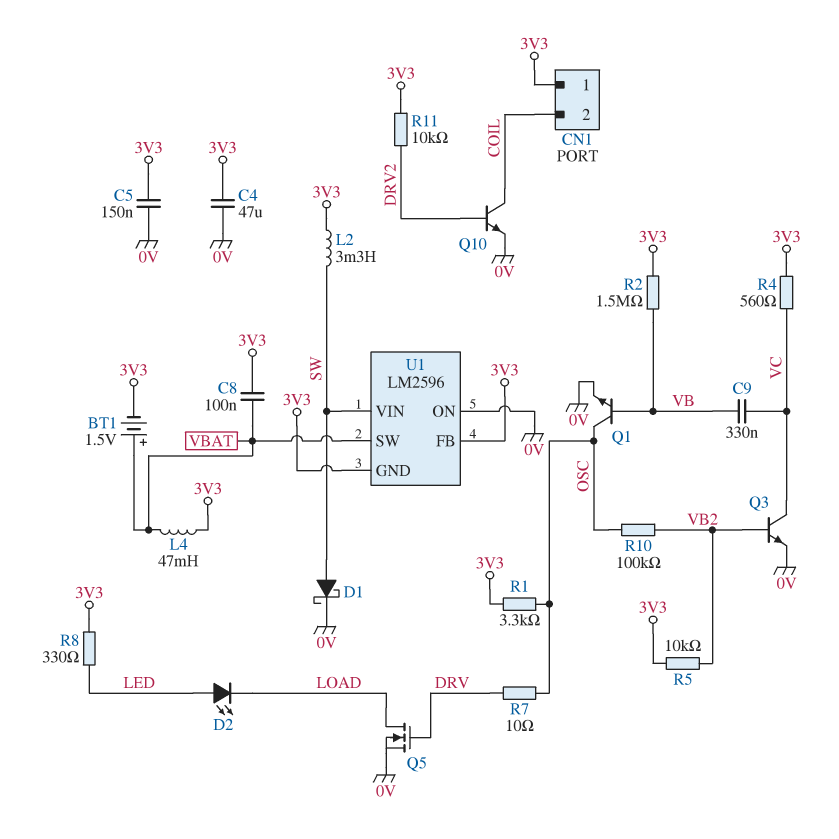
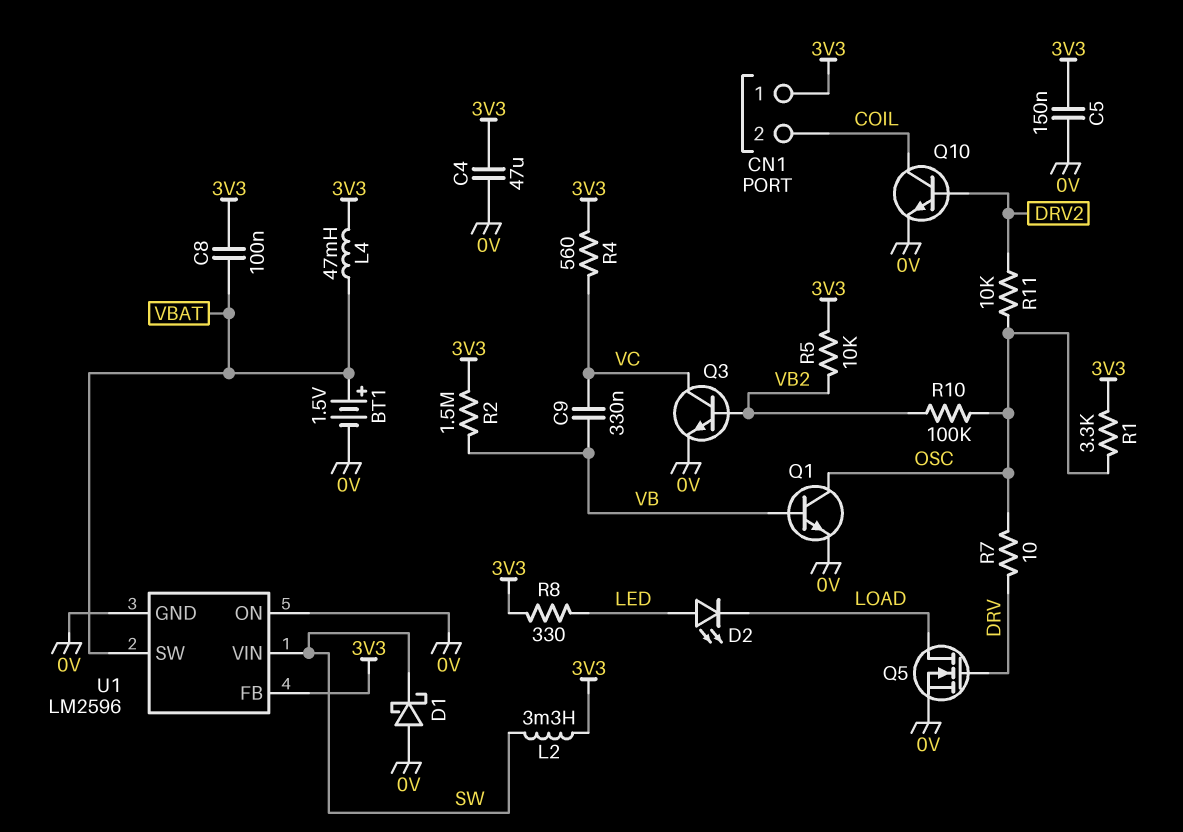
BT1: 1.5V (plus VBAT, minus 3V3) -> 1.5V (plus VBAT, minus 0V)
D1: schottky (A SW, K 0V) -> schottky (A 0V, K SW)
R11: 10k (3V3, DRV2) -> 10k (DRV2, OSC)
U1 pin GND: 3V3 -> 0V

